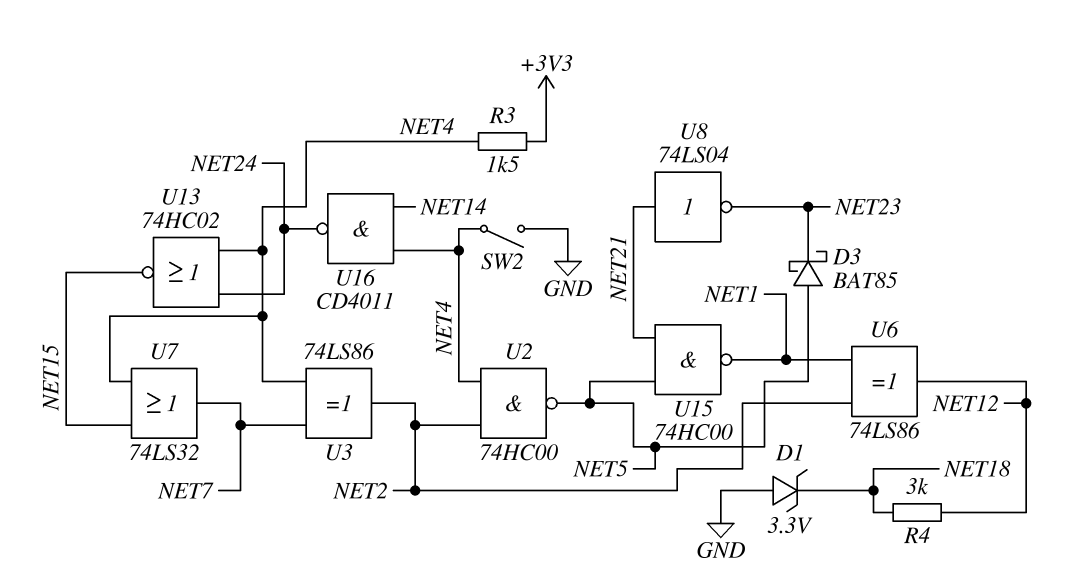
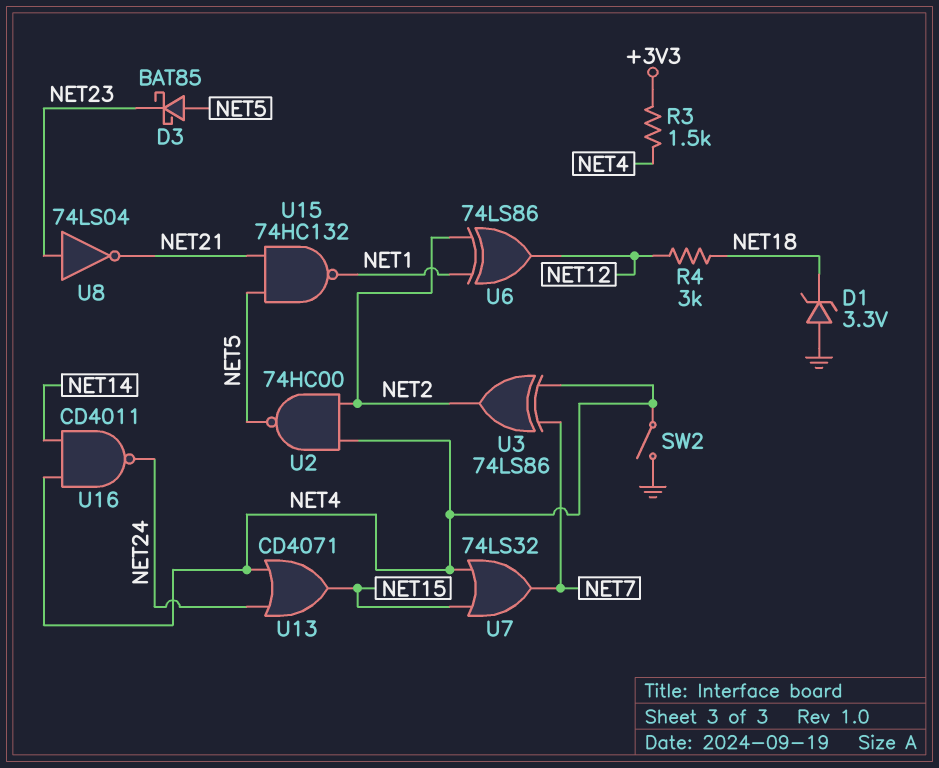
U8: NOT 74LS04 (in NET21, out NET23) -> NOT 74LS04 (in NET23, out NET21)
U13: NOR 74HC02 (in NET4, in NET24, out NET15) -> OR CD4071 (in NET4, in NET24, out NET15)
U15: NAND 74HC00 (in NET5, in NET21, out NET1) -> NAND 74HC132 (in NET5, in NET21, out NET1)

